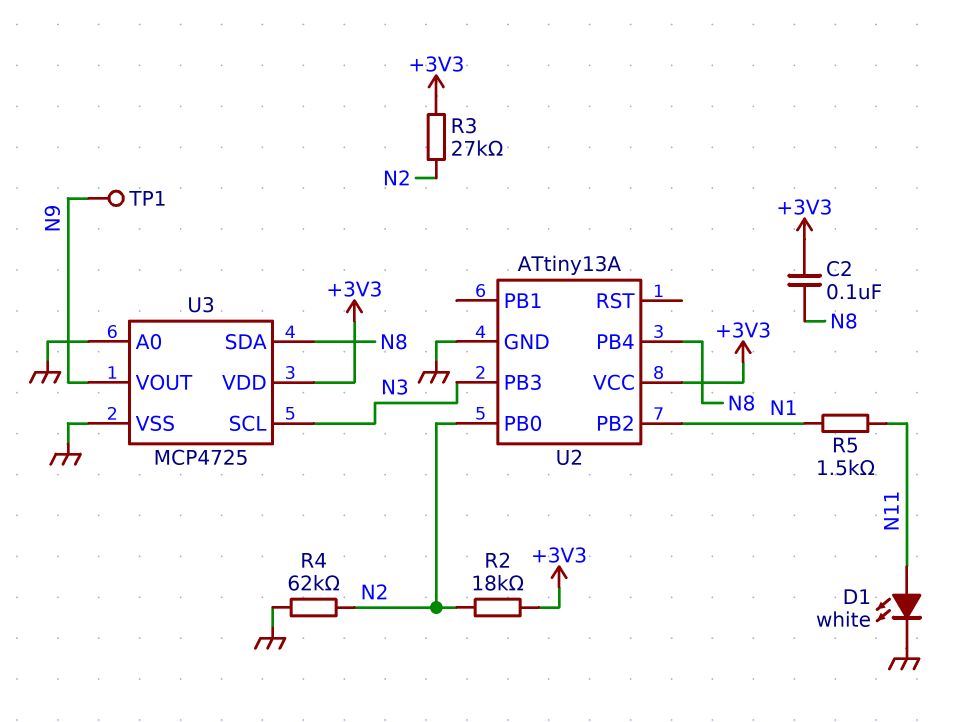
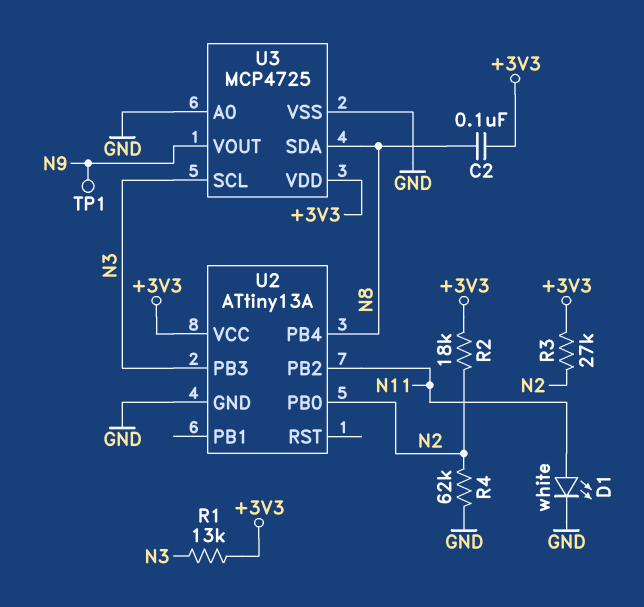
R1: none -> 13k (+3V3, N3)
R5: 1.5k (N1, N11) -> none
U2 pin PB2: N1 -> N11

